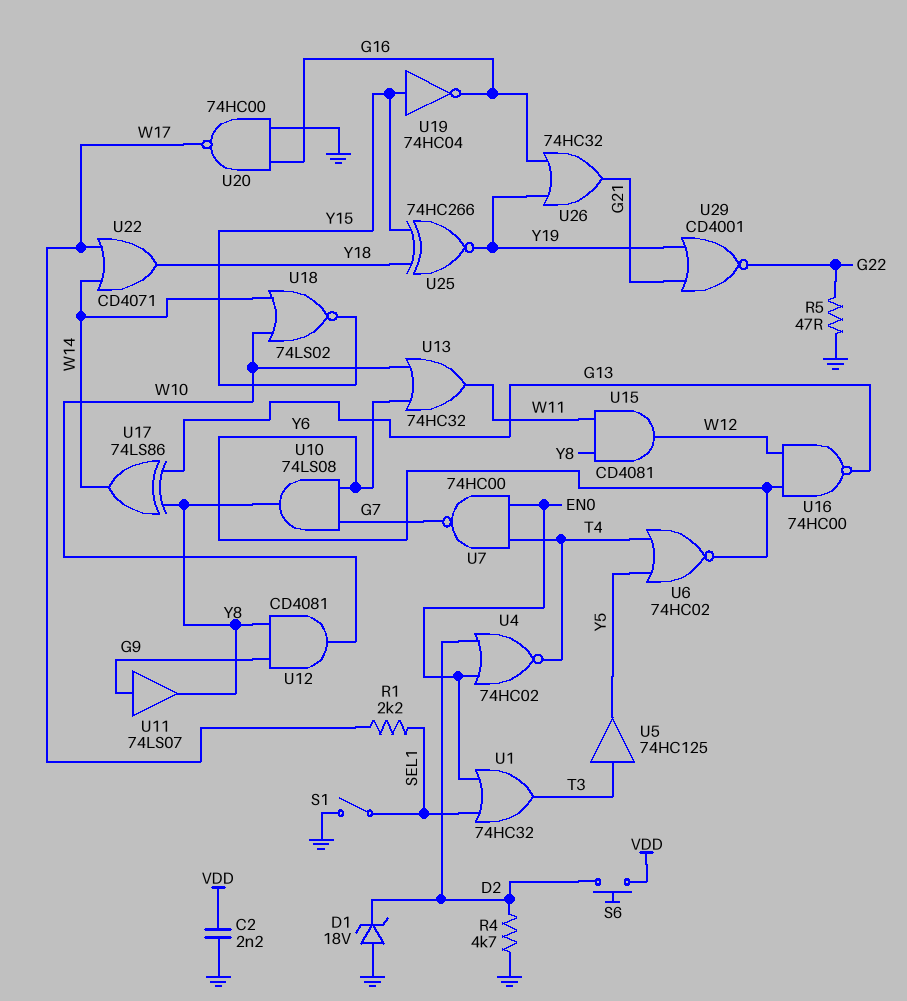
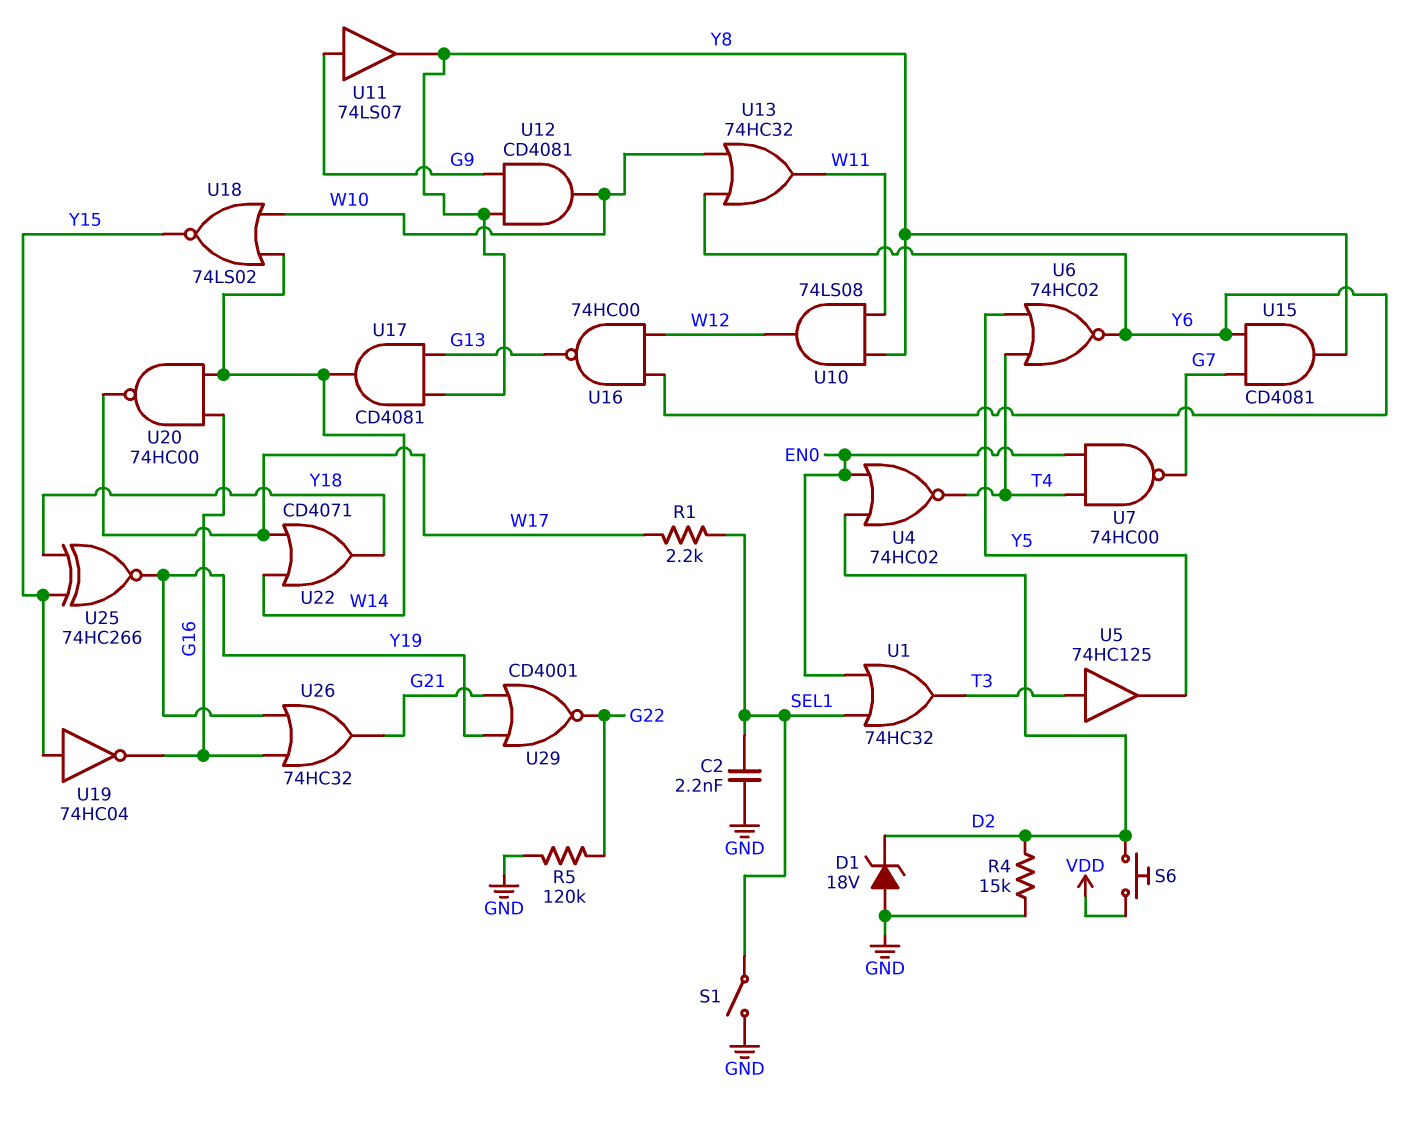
C2: 2.2nF (GND, VDD) -> 2.2nF (GND, SEL1)
R4: 4.7k (D2, GND) -> 15k (D2, GND)
R5: 47 (G22, GND) -> 120k (G22, GND)
U10: AND 74LS08 (in G7, in Y6, out Y8) -> AND 74LS08 (in W11, in Y8, out W12)
U15: AND CD4081 (in W11, in Y8, out W12) -> AND CD4081 (in G7, in Y6, out Y8)
U17: XOR 74LS86 (in G13, in Y8, out W14) -> AND CD4081 (in G13, in Y8, out W14)
U20: NAND 74HC00 (in G16, in GND, out W17) -> NAND 74HC00 (in G16, in W14, out W17)

